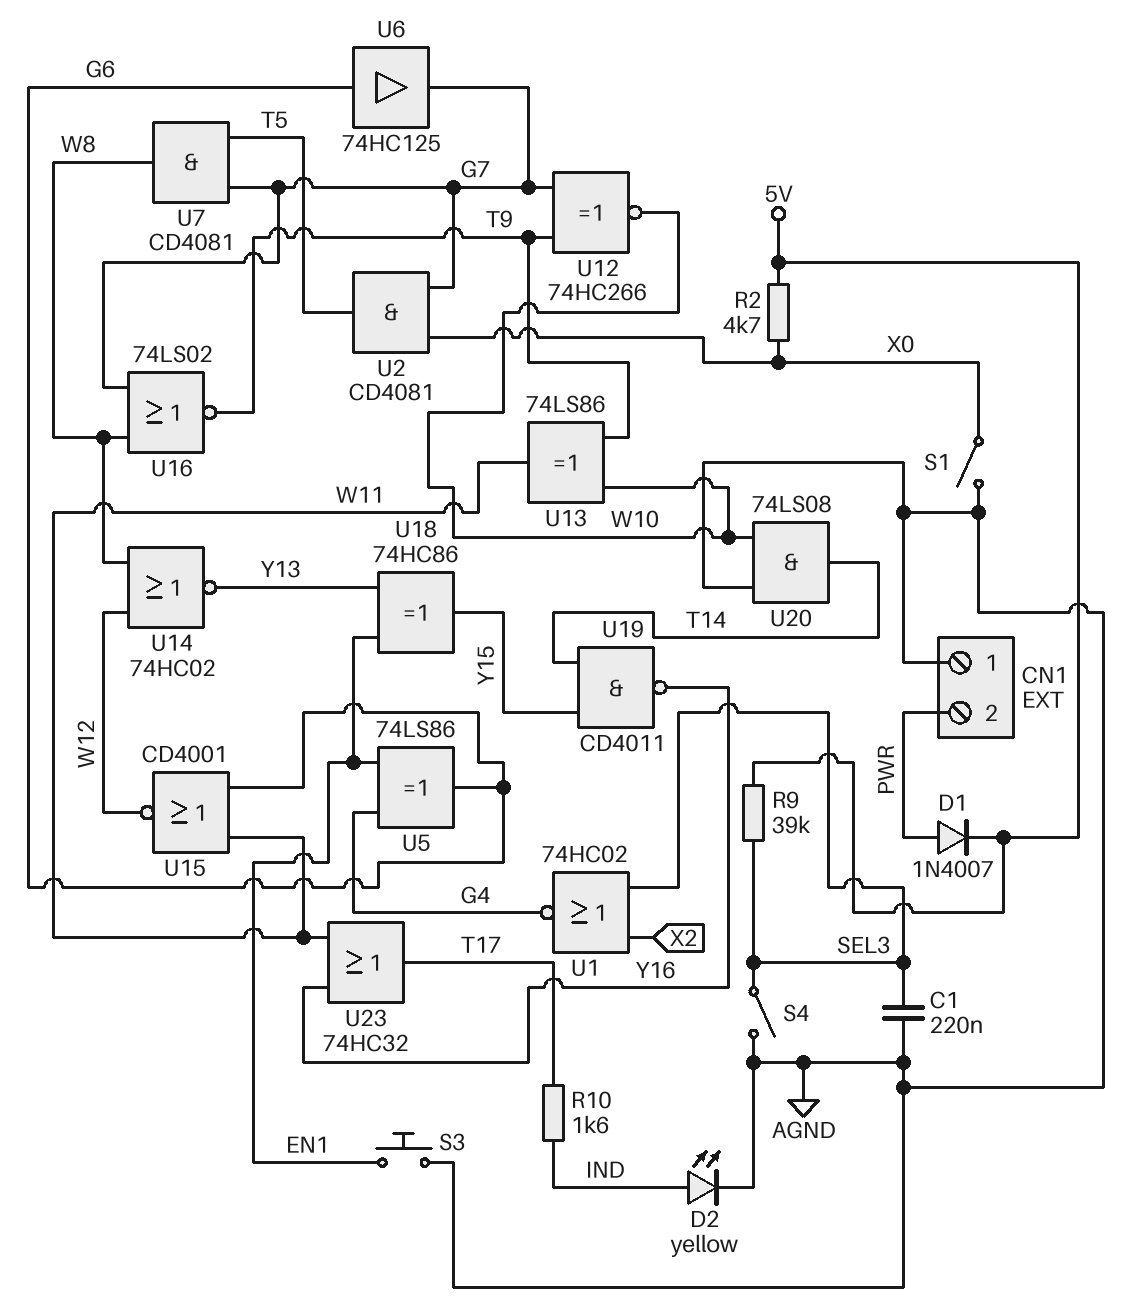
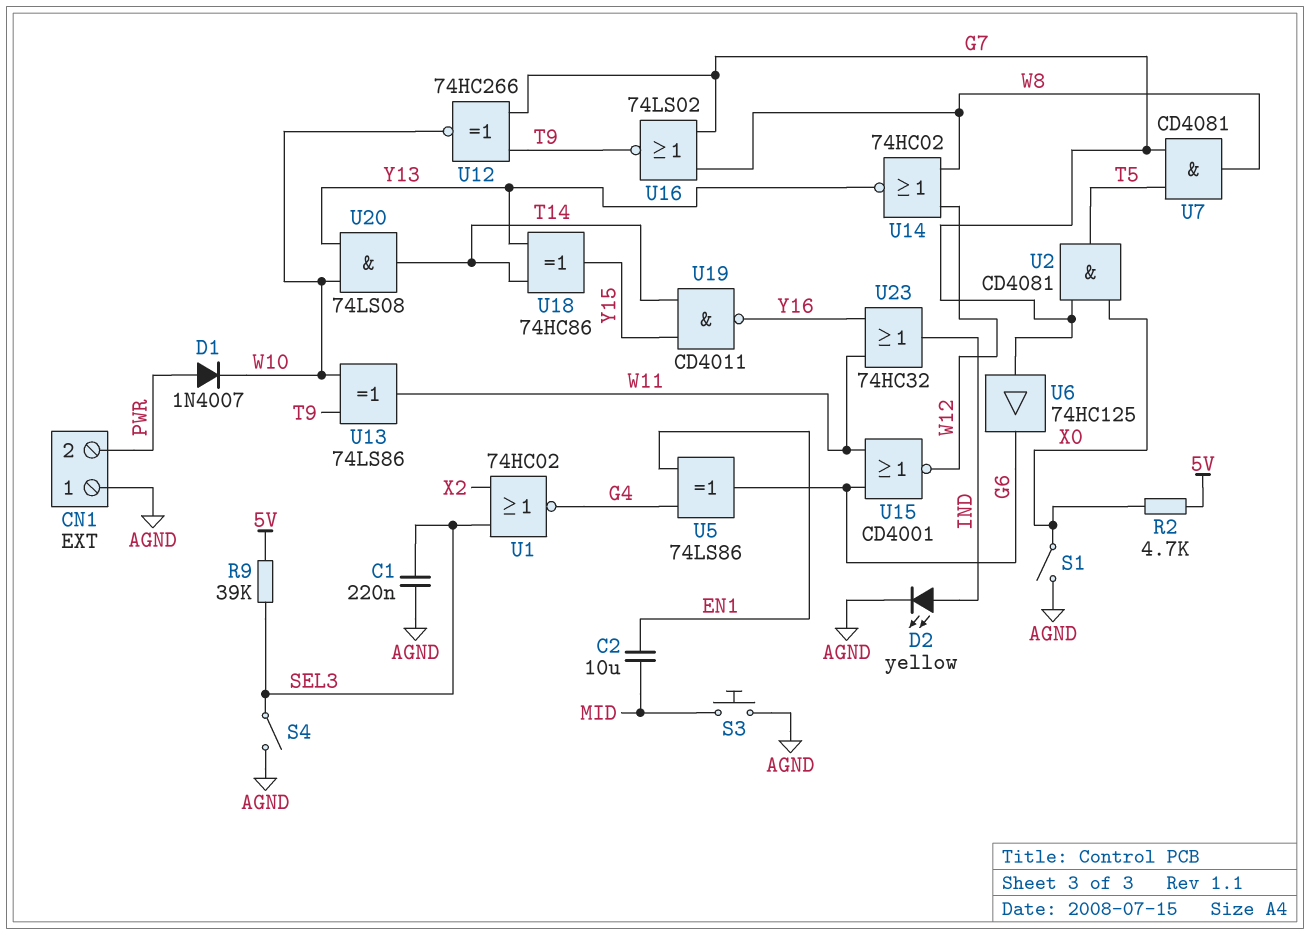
C2: none -> 10uF (EN1, MID)
D1: diode 1N4007 (A PWR, K 5V) -> diode 1N4007 (A PWR, K W10)
R10: 1.6k (IND, T17) -> none
S3: button (AGND, EN1) -> button (AGND, MID)
U6: buffer 74HC125 (in G6, out G7) -> buffer 74HC125 (in G7, out G6)
U18: XOR 74HC86 (in EN1, in Y13, out Y15) -> XOR 74HC86 (in T14, in Y13, out Y15)
U20: AND 74LS08 (in AGND, in W10, out T14) -> AND 74LS08 (in W10, in Y13, out T14)
U23: OR 74HC32 (in W11, in Y16, out T17) -> OR 74HC32 (in W11, in Y16, out IND)

